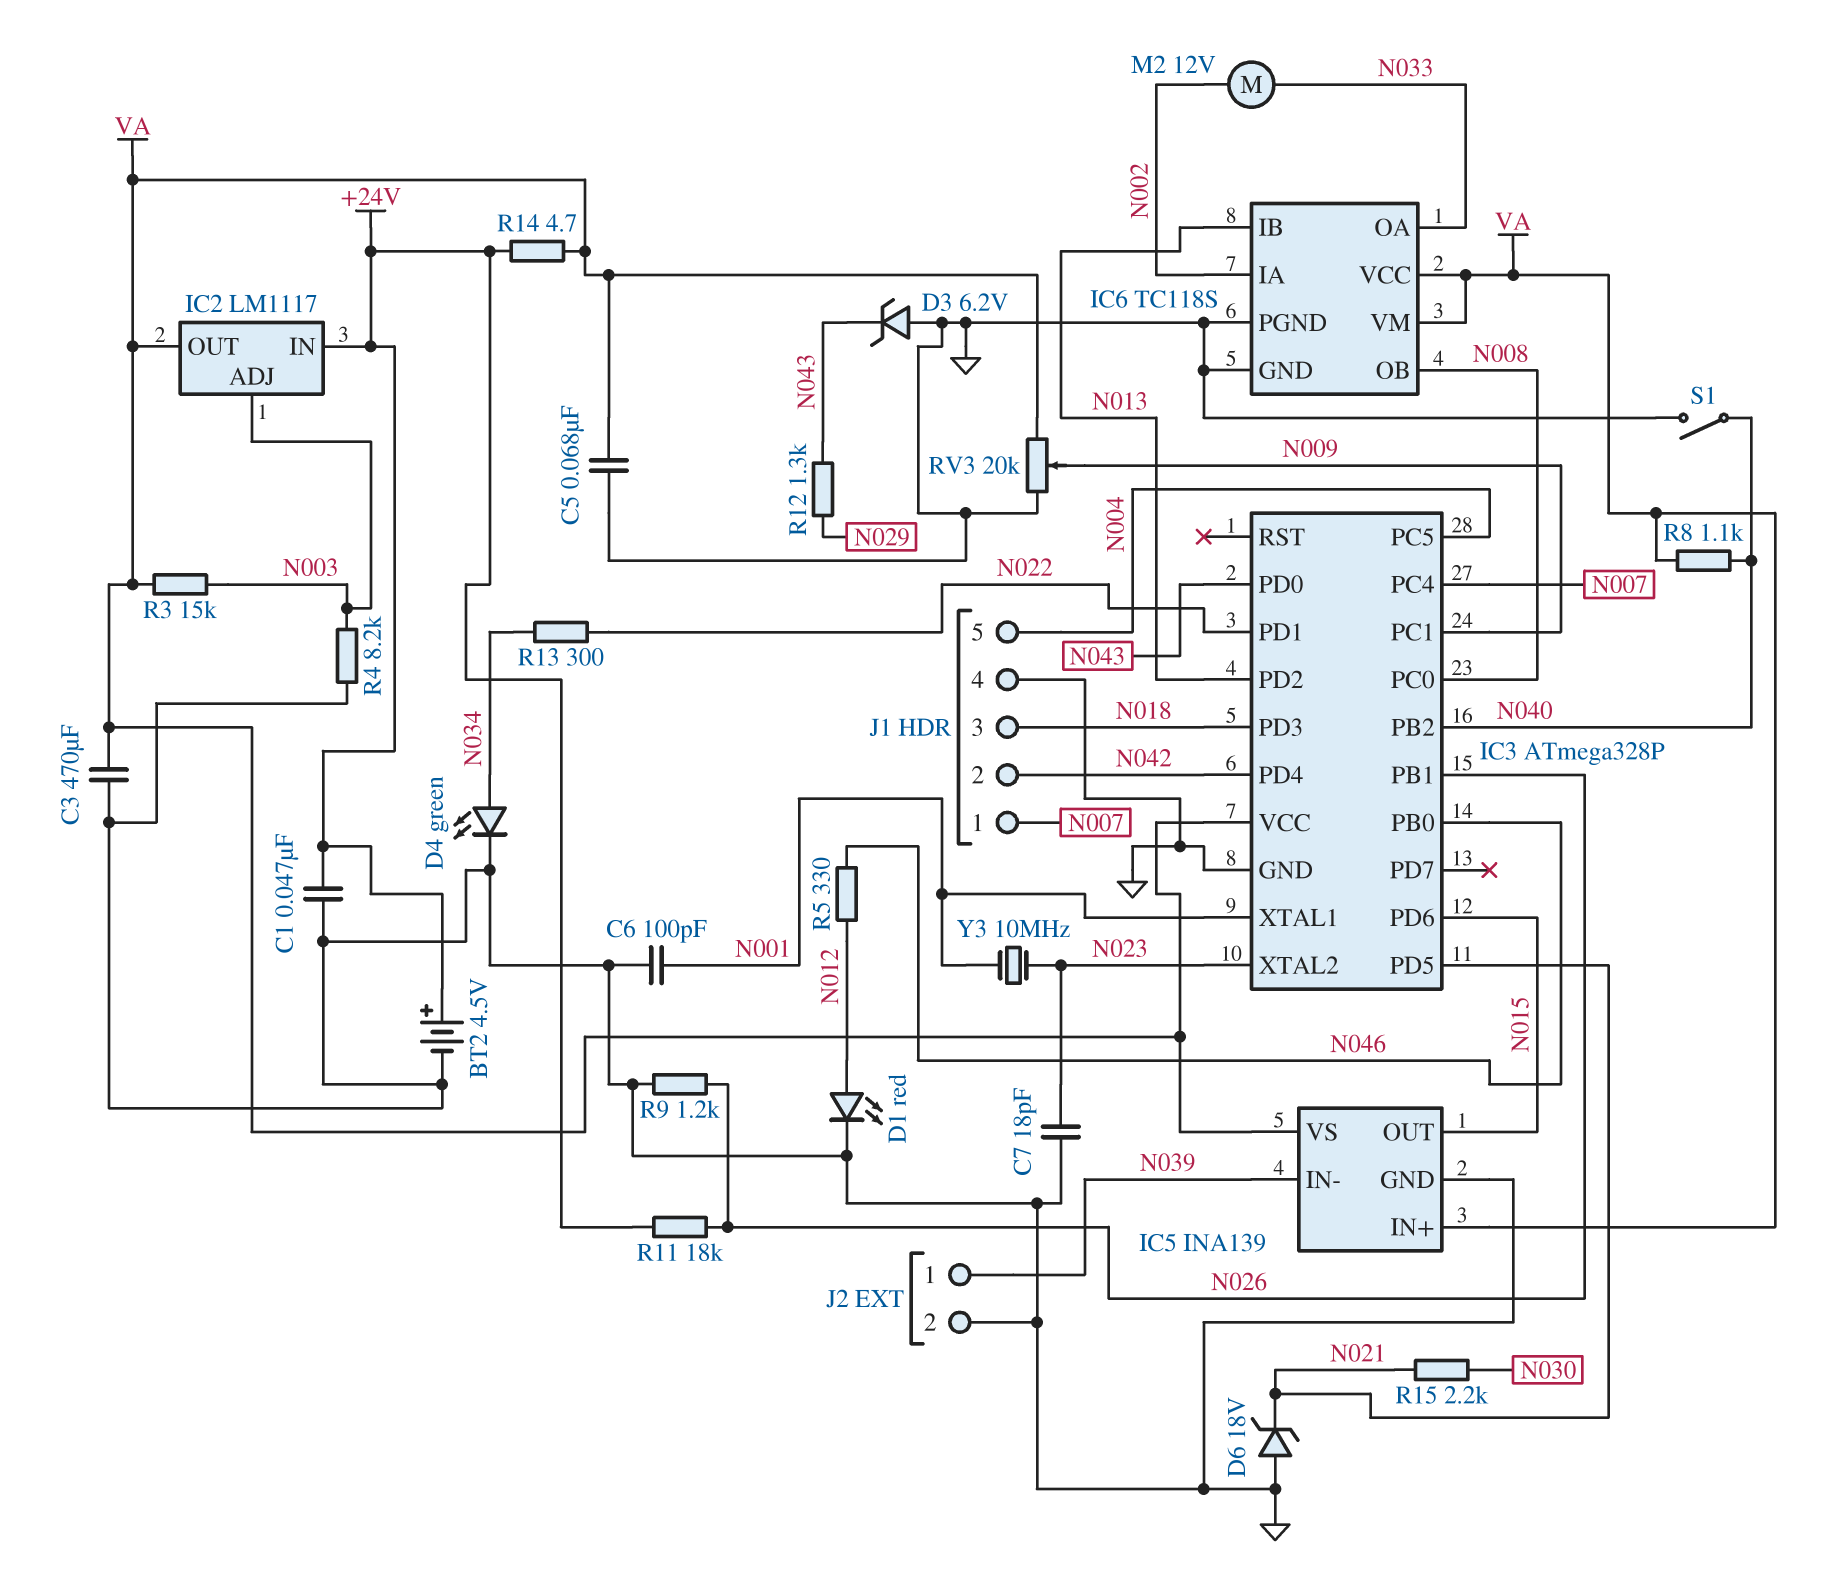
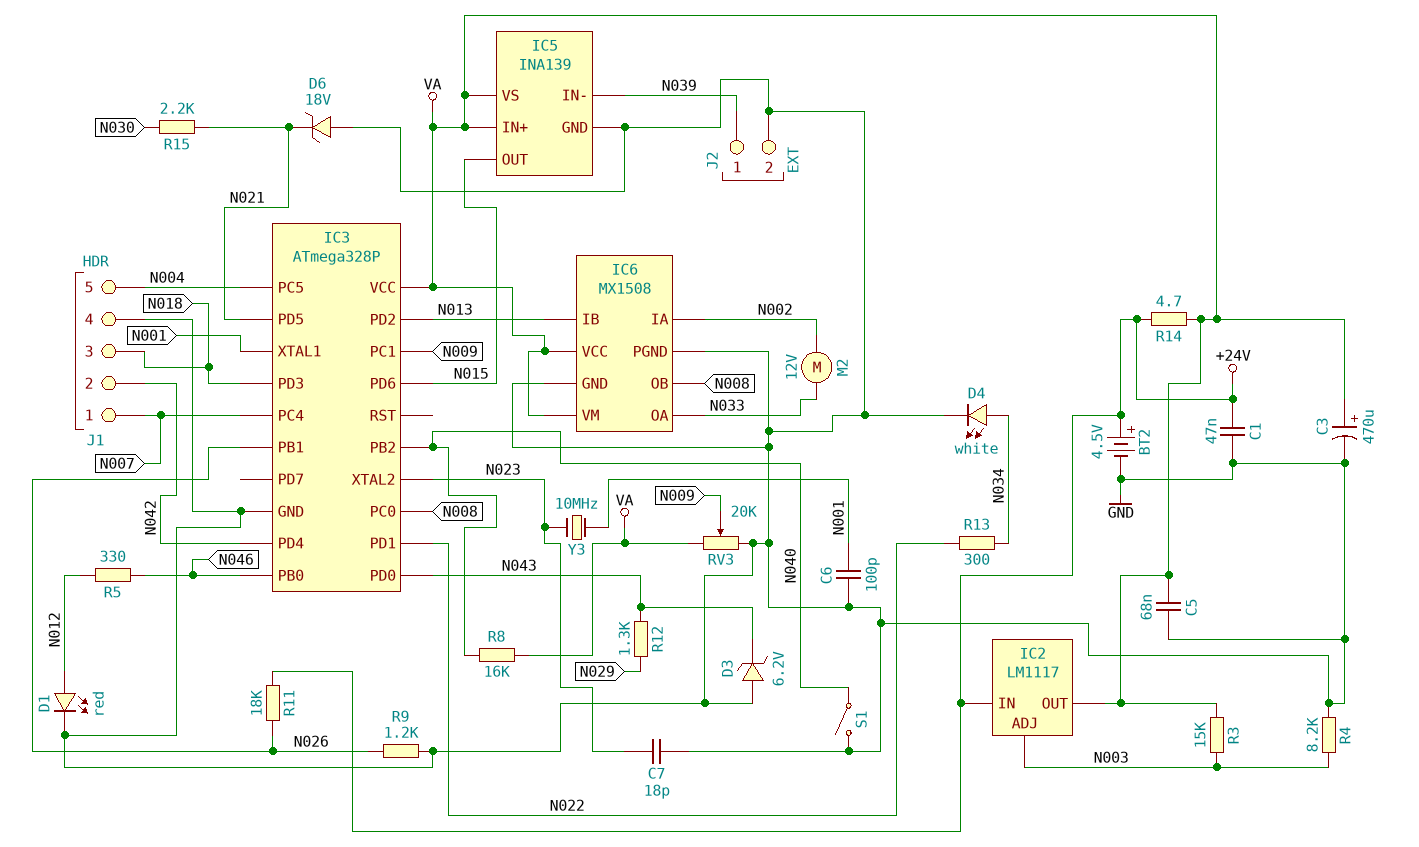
C3: 470uF (GND, VA) -> 470uF (plus VA, minus GND)
D4: LED green (A N034, K GND) -> LED white (A N034, K GND)
IC6: TC118S -> MX1508
R8: 1.1k (N040, VA) -> 16k (N040, VA)

